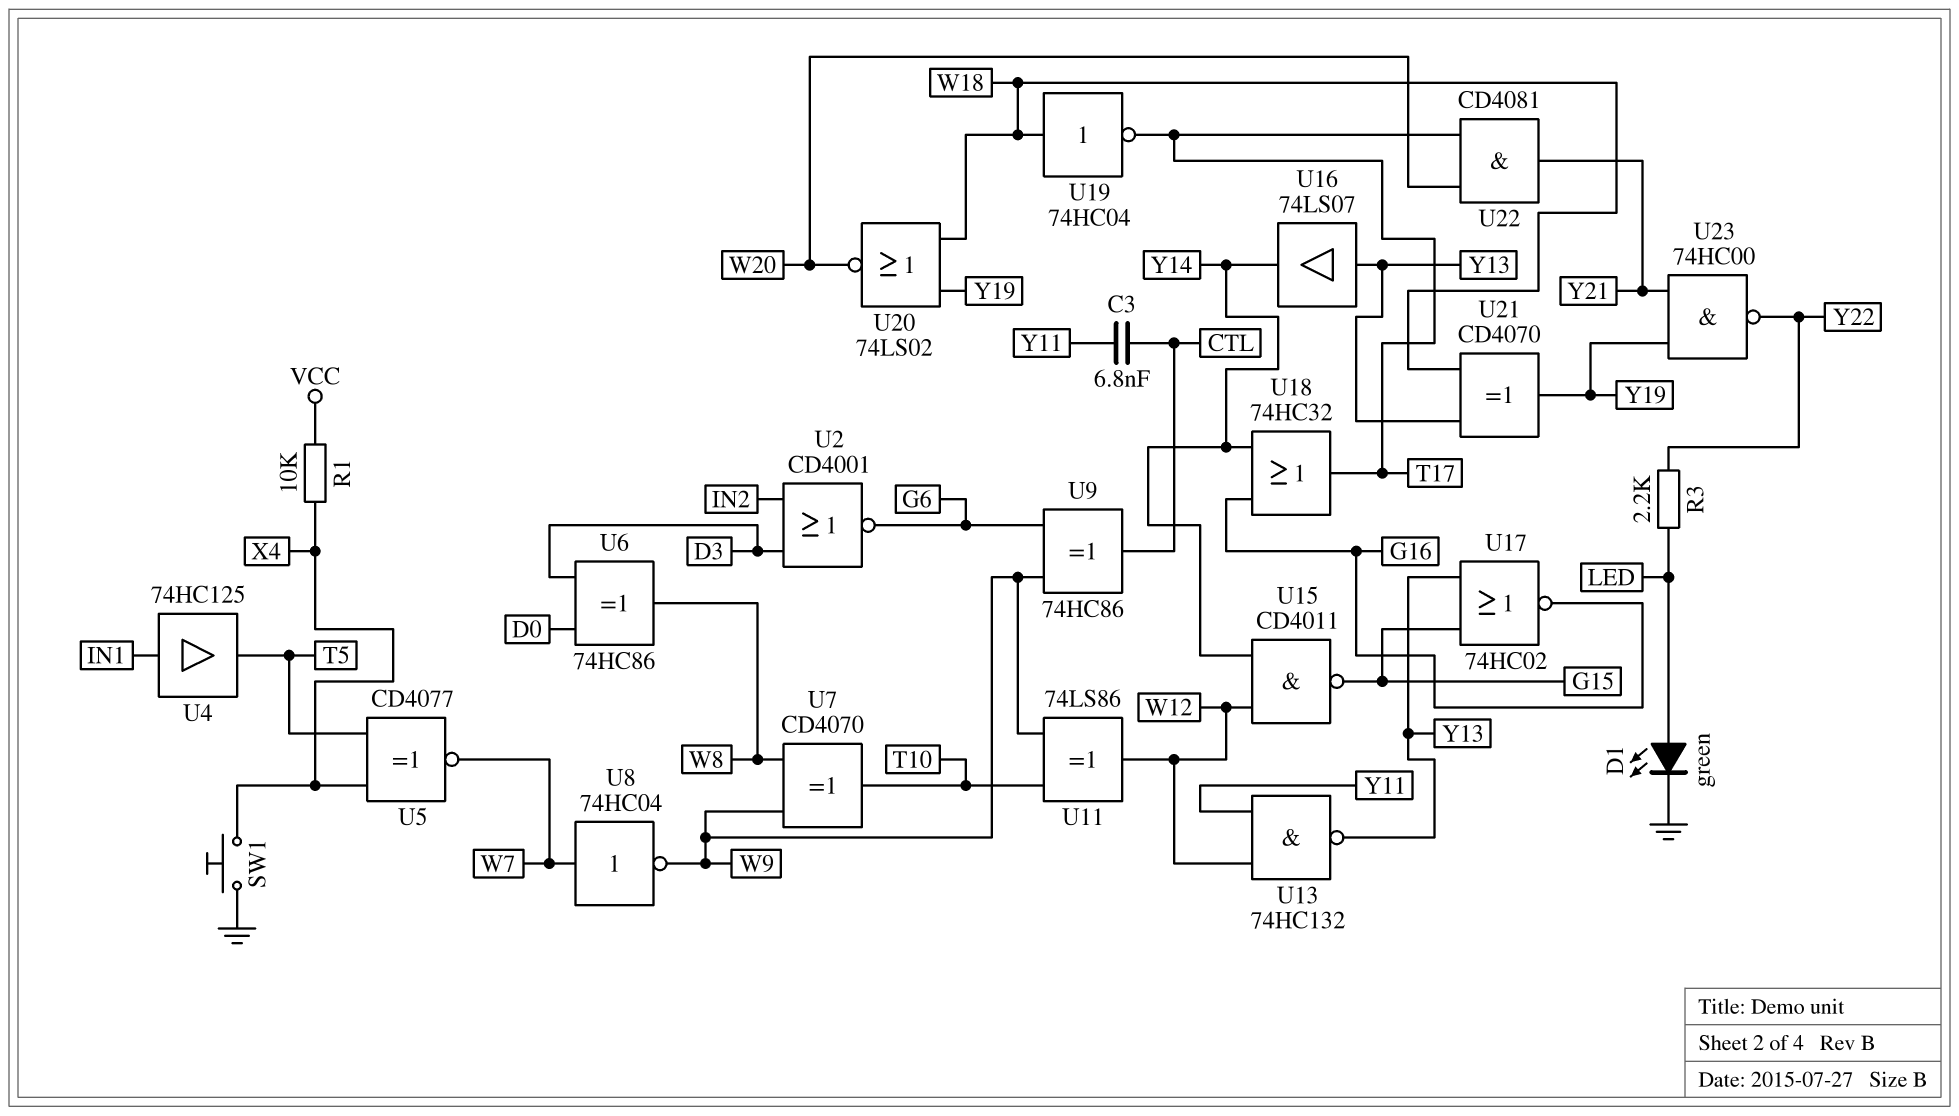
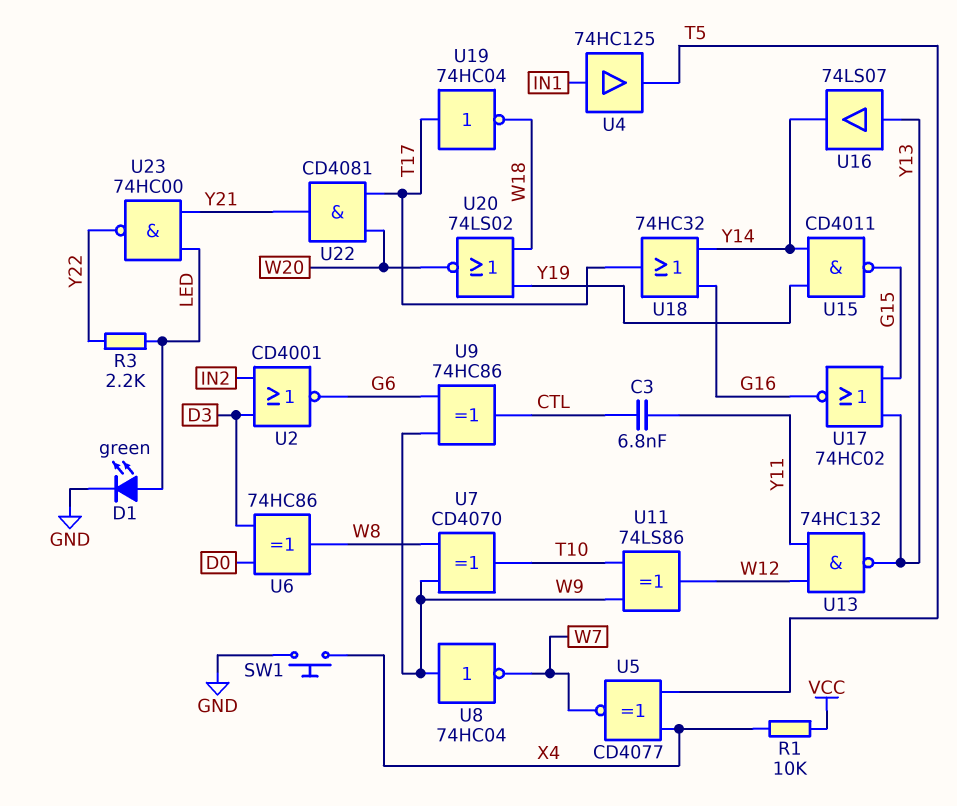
U8: NOT 74HC04 (in W7, out W9) -> NOT 74HC04 (in W9, out W7)
U15: NAND CD4011 (in W12, in Y14, out G15) -> NAND CD4011 (in Y14, in Y19, out G15)
U19: NOT 74HC04 (in W18, out T17) -> NOT 74HC04 (in T17, out W18)
U21: XOR CD4070 (in W18, in Y13, out Y19) -> none
U23: NAND 74HC00 (in Y19, in Y21, out Y22) -> NAND 74HC00 (in LED, in Y21, out Y22)

